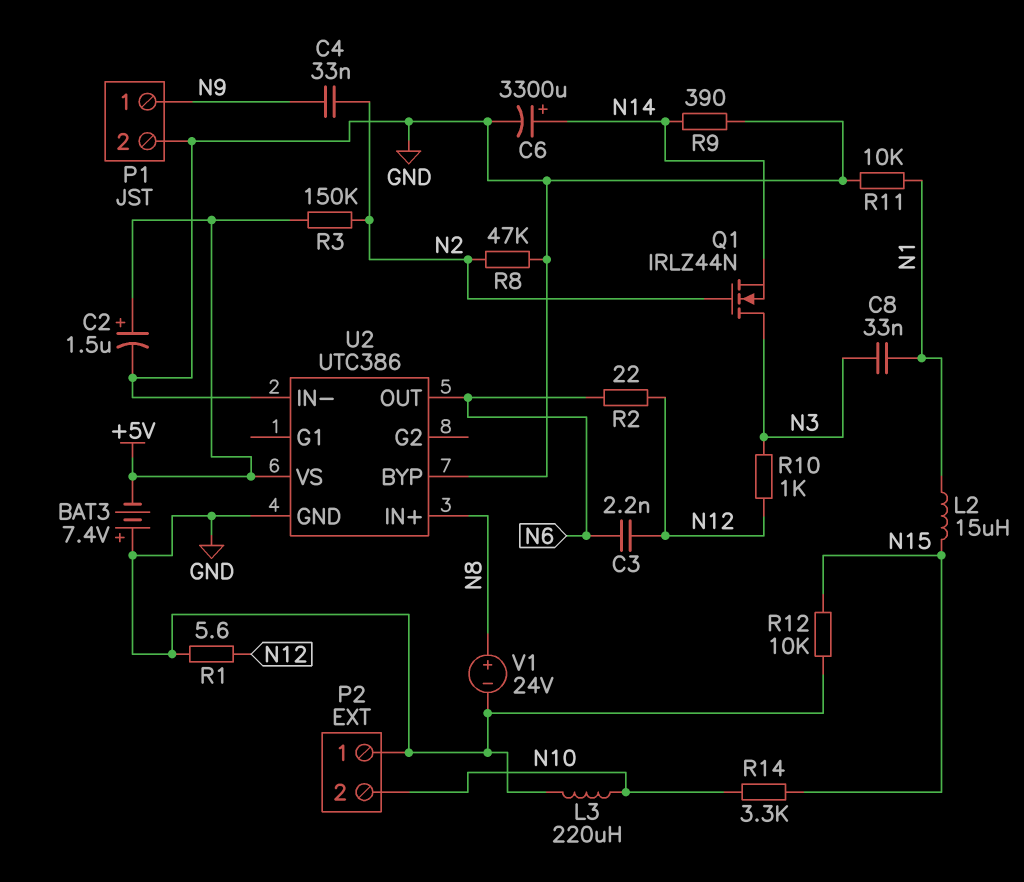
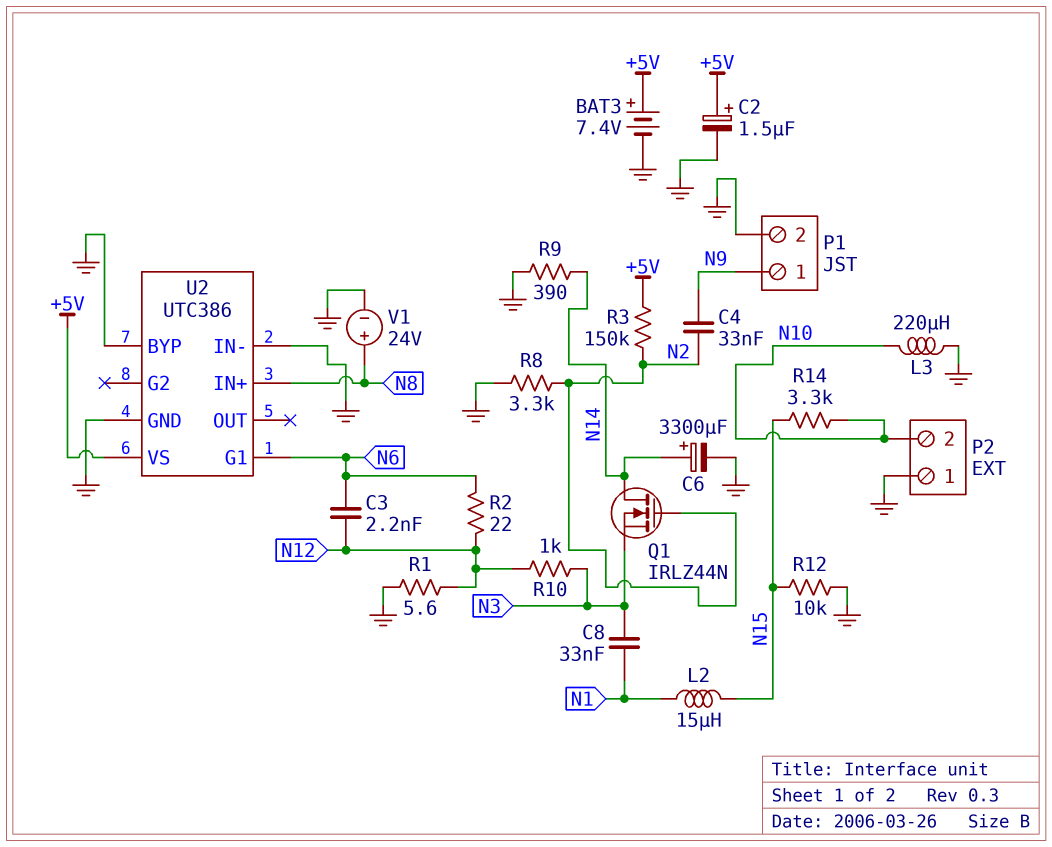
BAT3: 7.4V (plus GND, minus +5V) -> 7.4V (plus +5V, minus GND)
Q1: NMOS IRLZ44N (G N2, D N3, S N14) -> NMOS IRLZ44N (G N2, D N14, S N3)
R8: 47k (GND, N2) -> 3.3k (GND, N2)
R11: 10k (GND, N1) -> none
U2 pin G1: none -> N6
U2 pin OUT: N6 -> none

